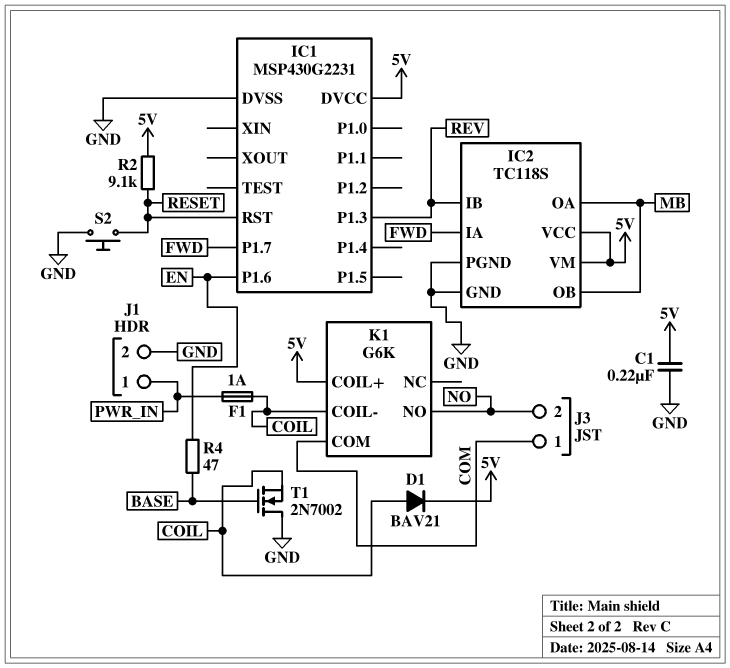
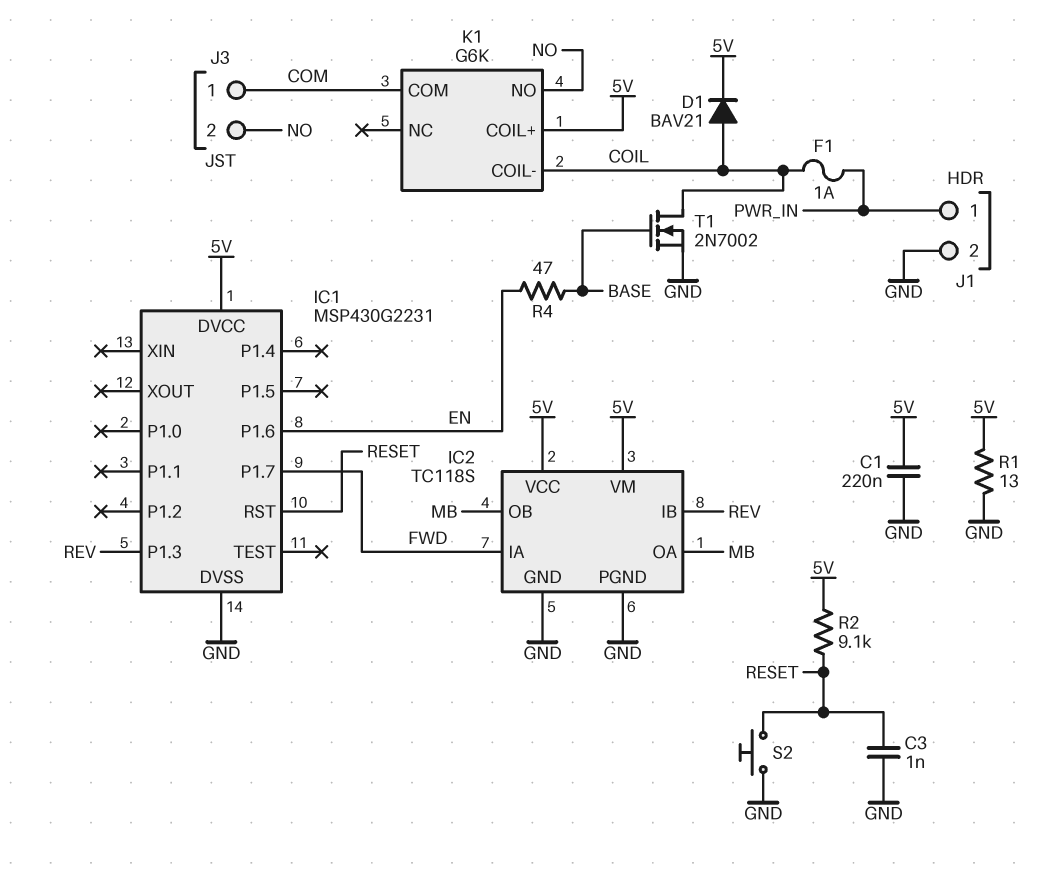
C3: none -> 1nF (GND, RESET)
R1: none -> 13 (5V, GND)
T1: NMOS 2N7002 (G BASE, D GND, S COIL) -> NMOS 2N7002 (G BASE, D COIL, S GND)

